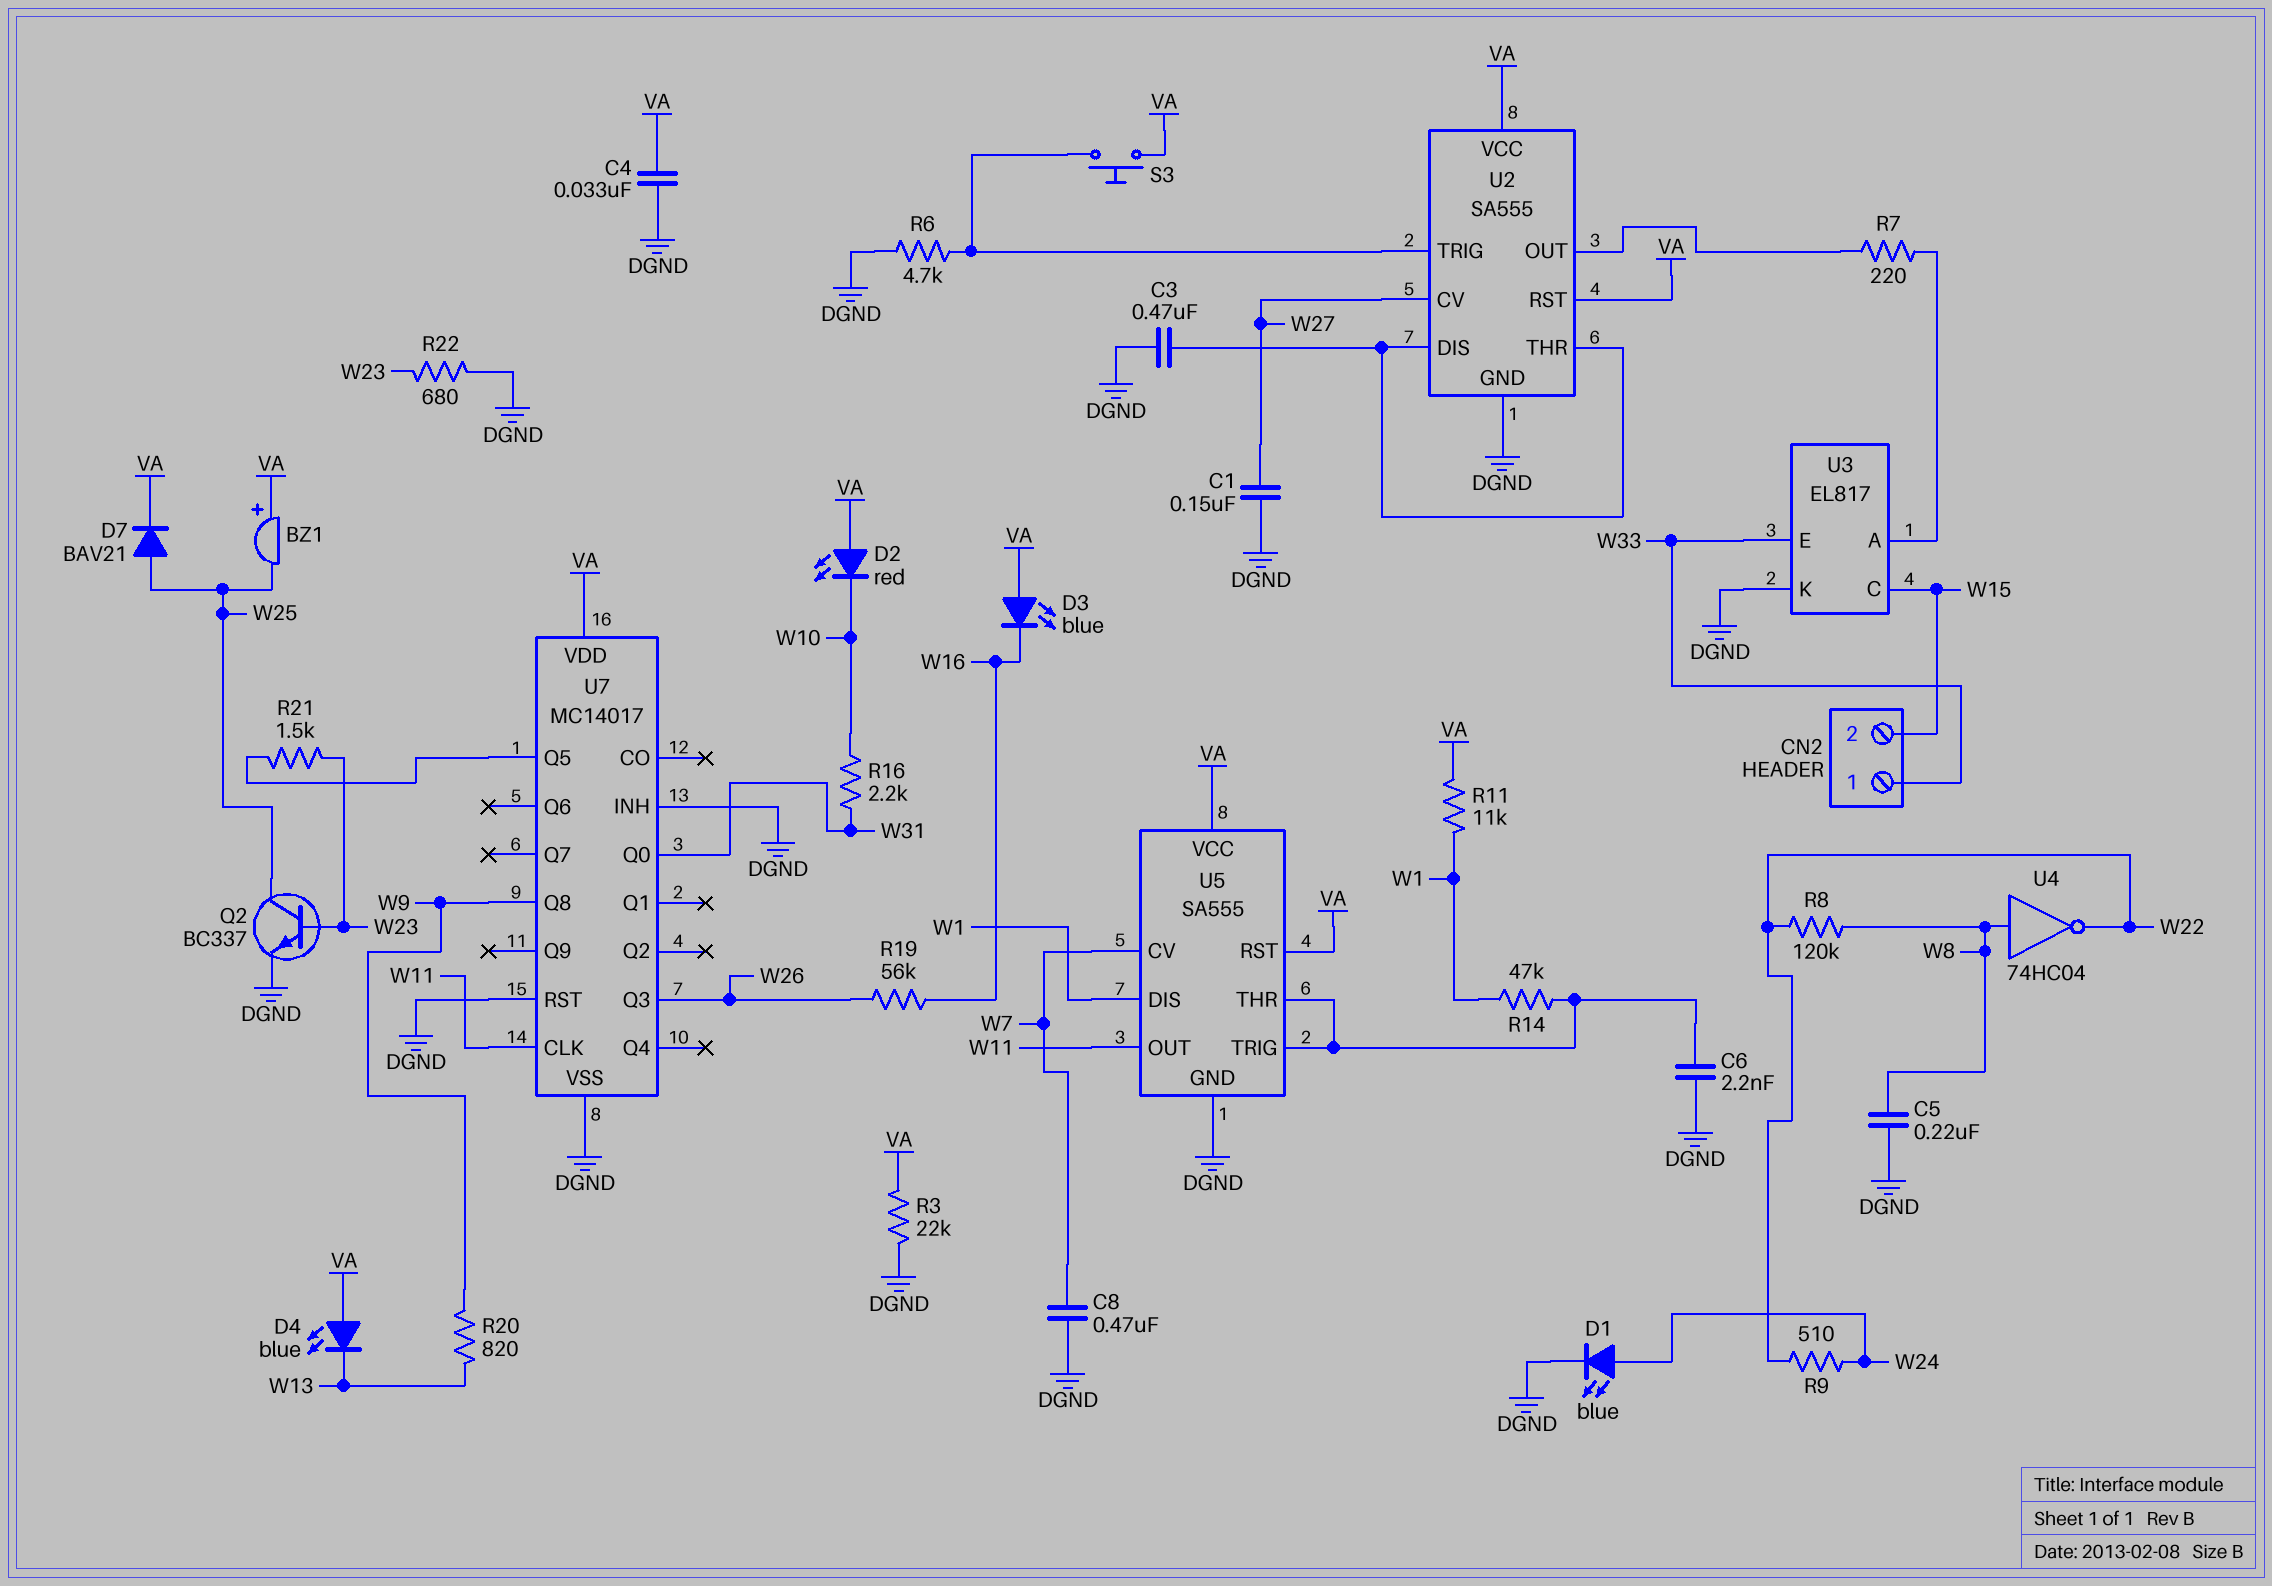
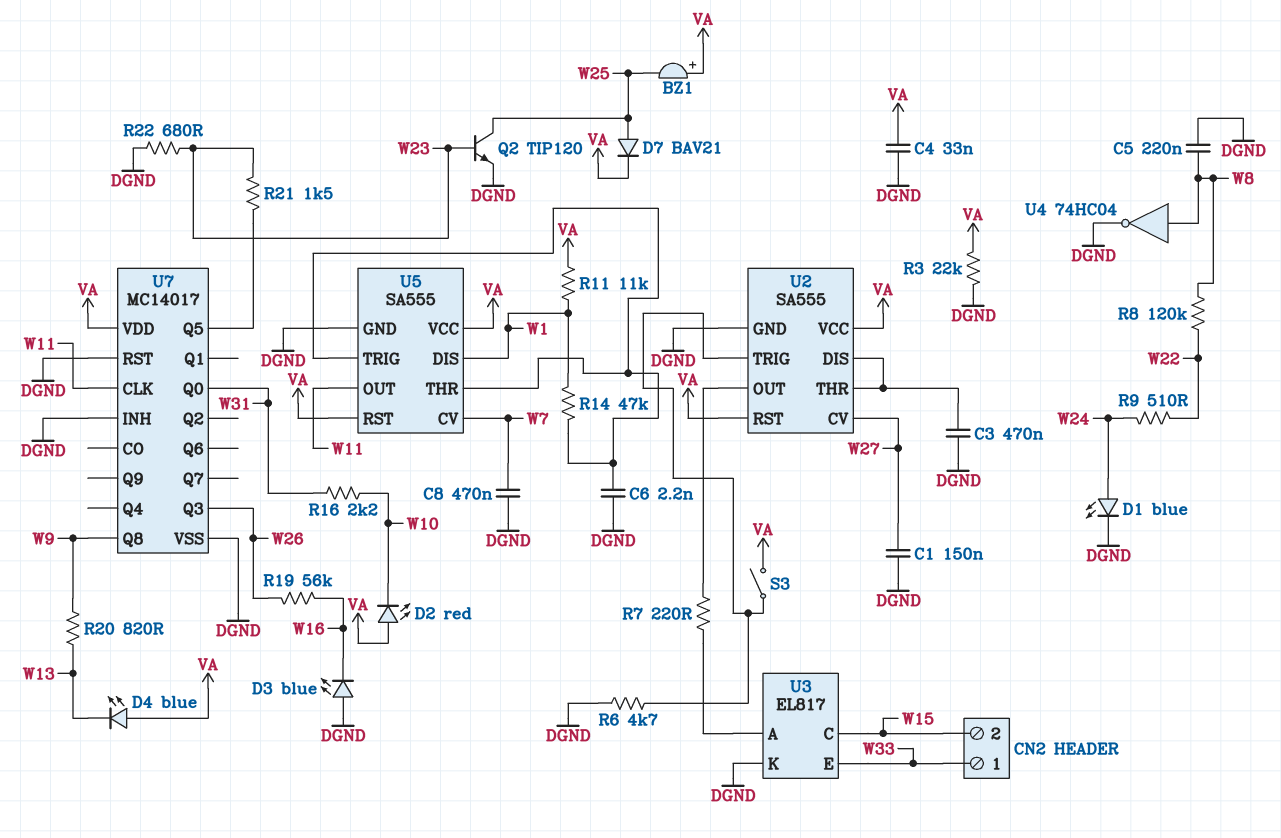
D3: LED blue (A VA, K W16) -> LED blue (A DGND, K W16)
Q2: NPN BC337 (B W23, C W25, E DGND) -> NPN TIP120 (B W23, C W25, E DGND)
S3: button (U2/TRIG, VA) -> switch (U2/TRIG, VA)
U4: NOT 74HC04 (in W8, out W22) -> NOT 74HC04 (in W8, out DGND)

